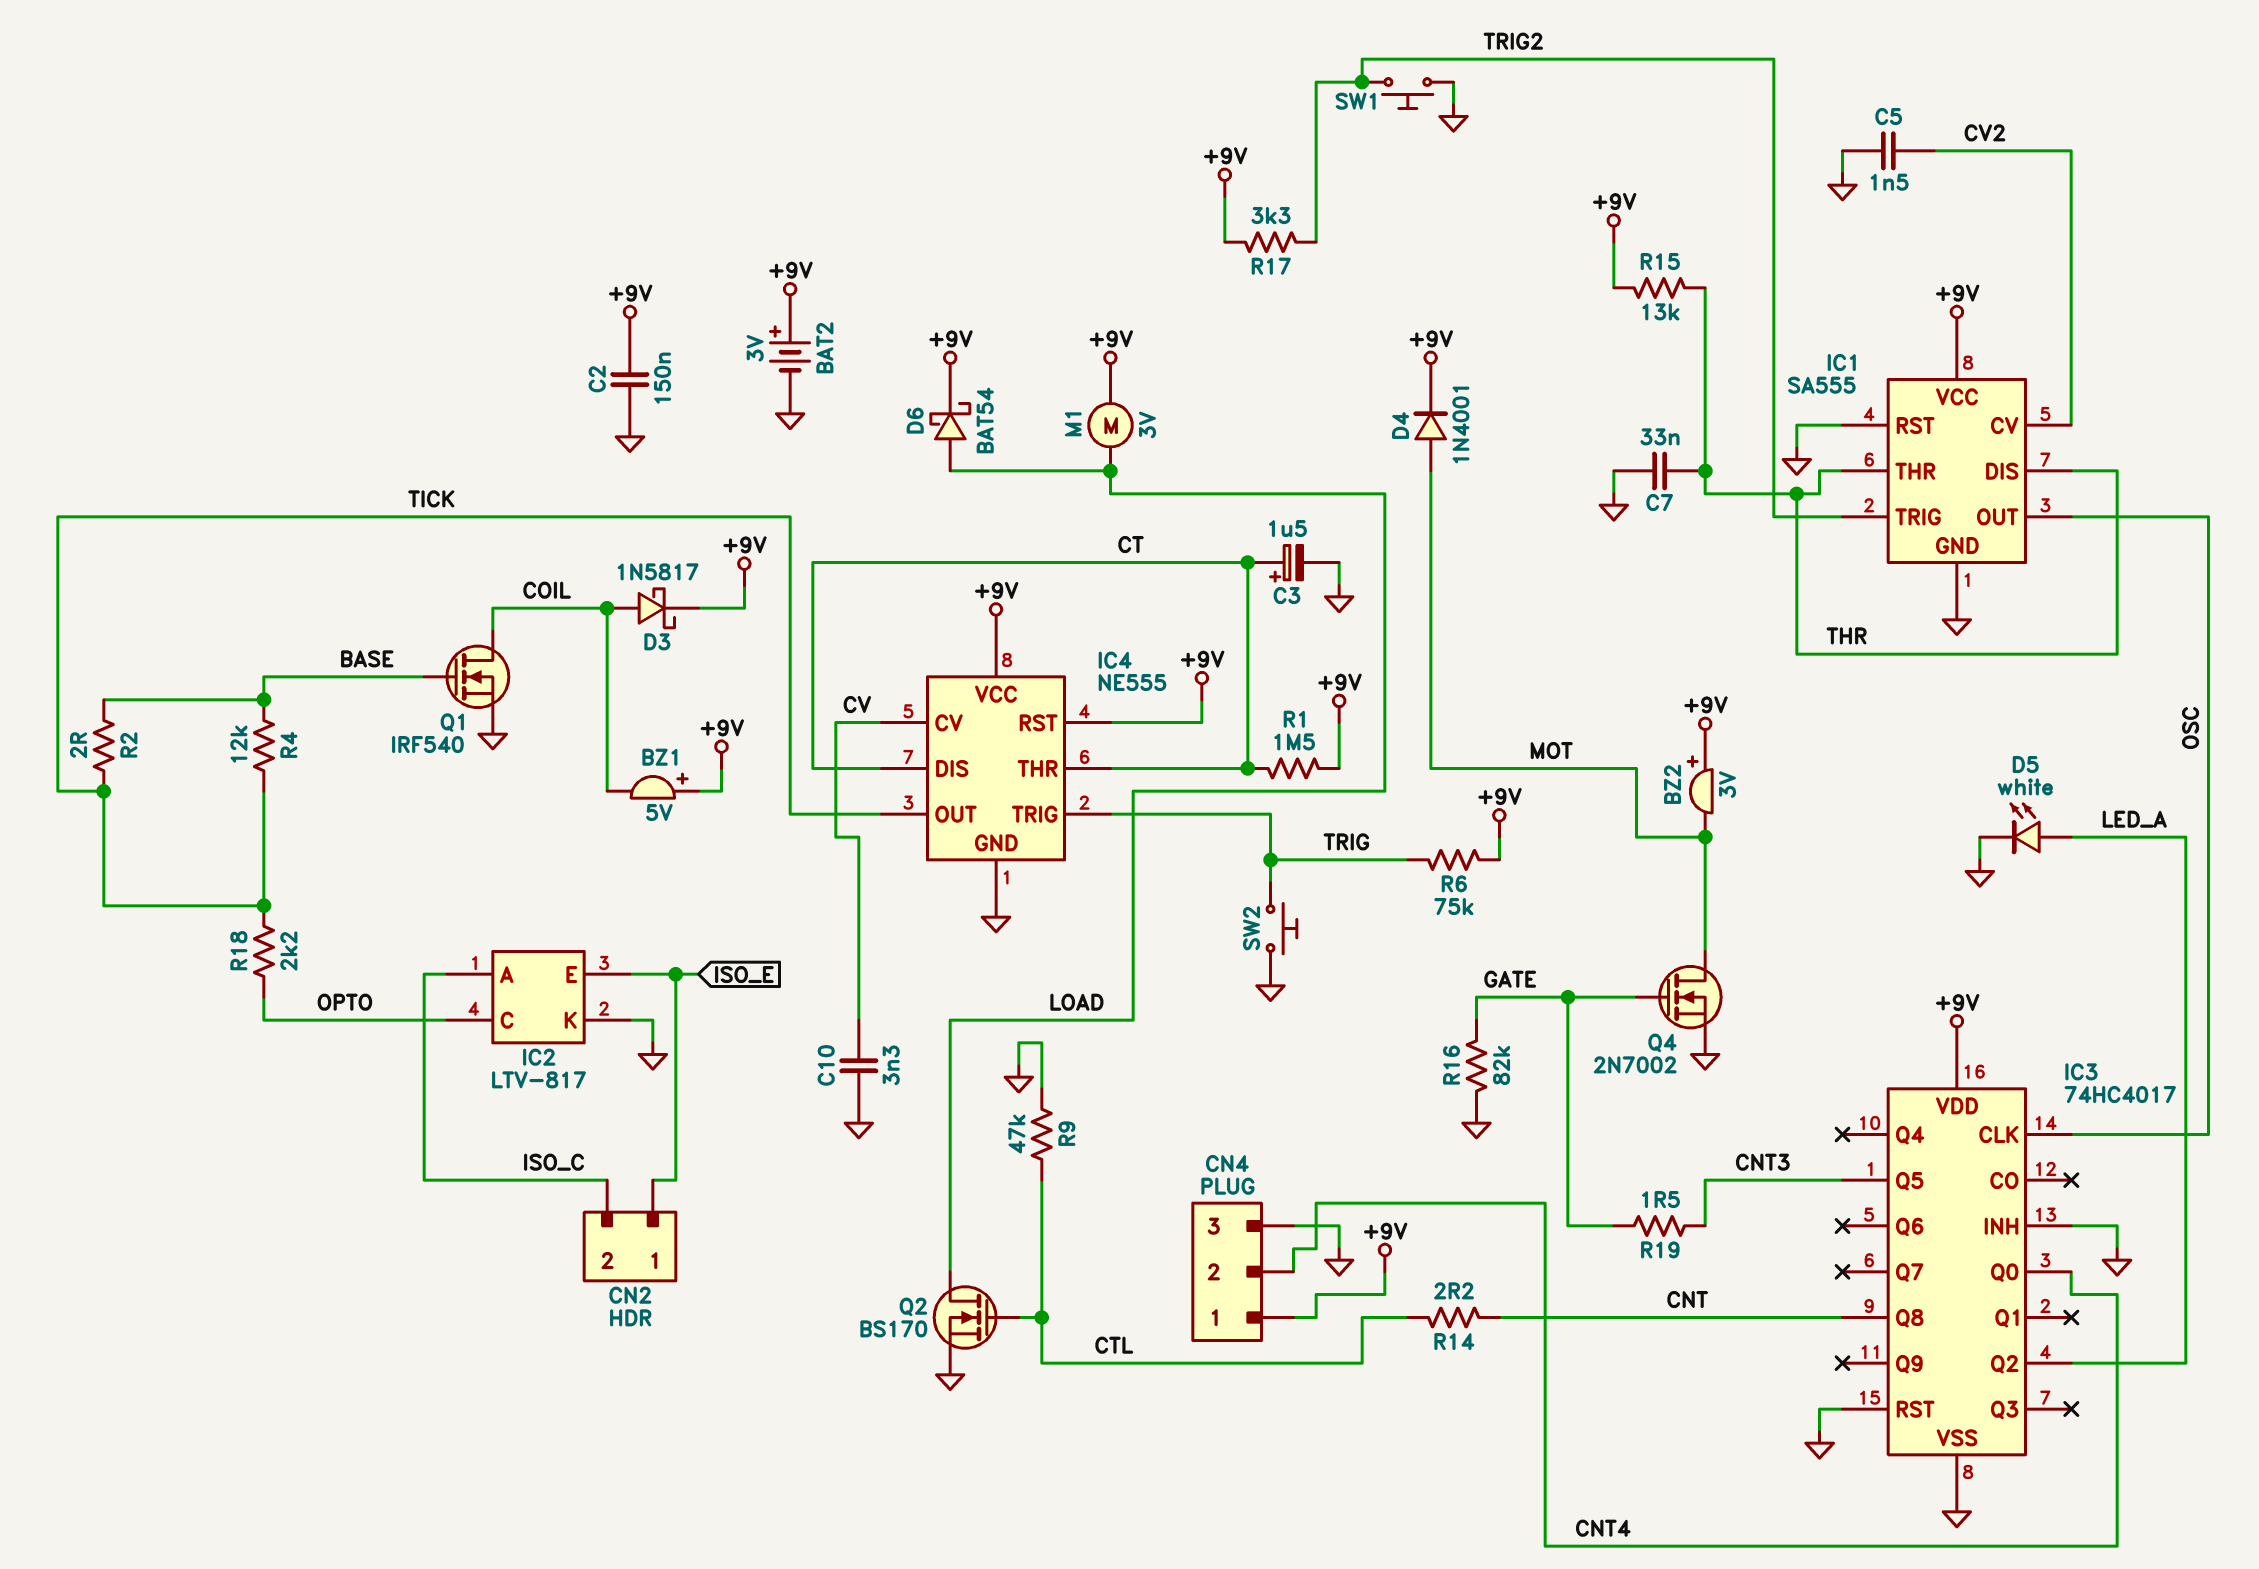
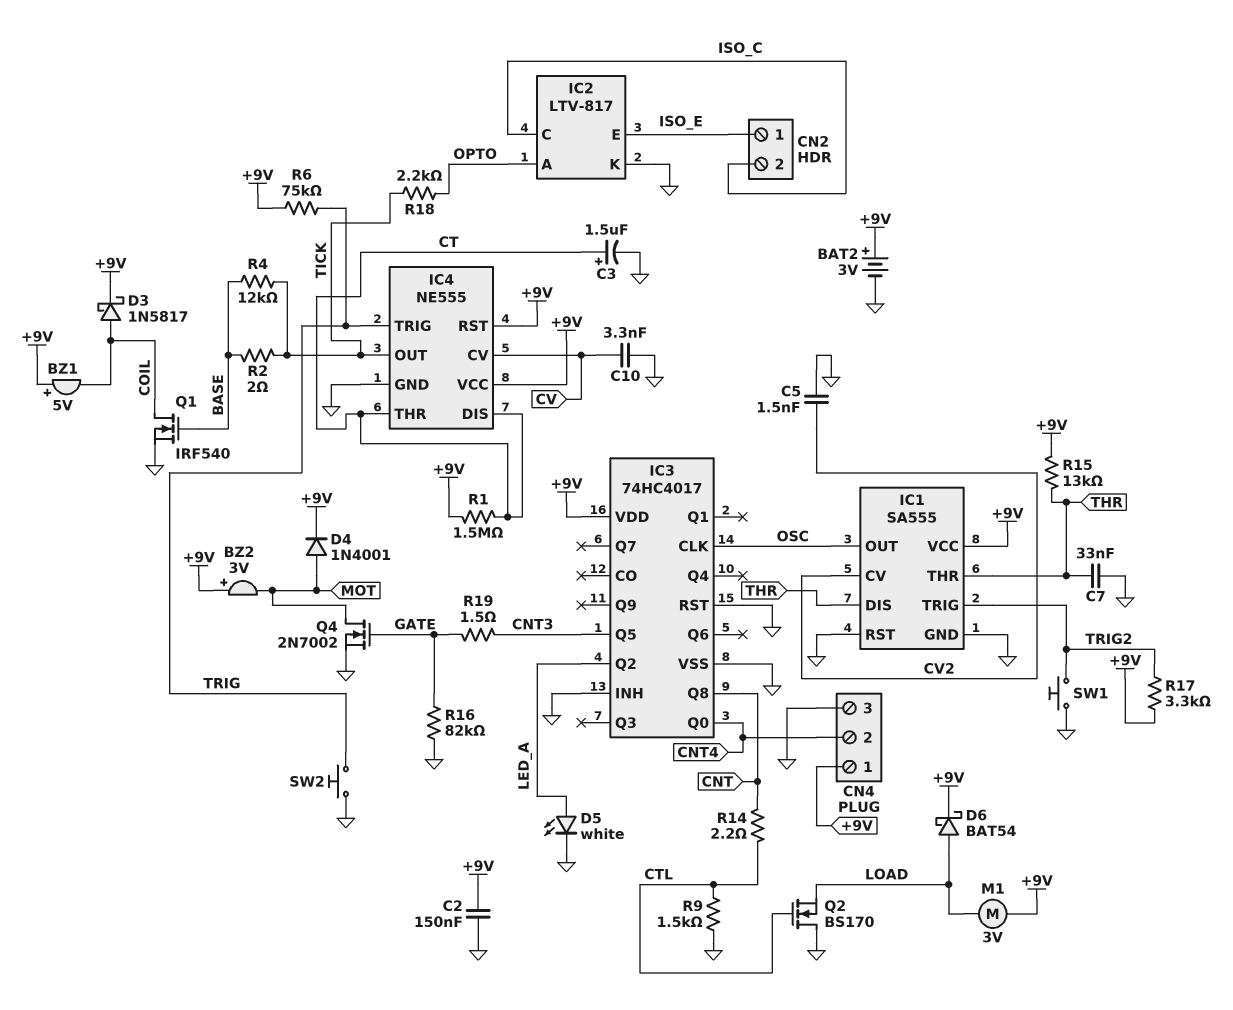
IC2 pin A: ISO_C -> OPTO
IC2 pin C: OPTO -> ISO_C
Q2: NMOS BS170 (G CTL, D LOAD, S GND) -> NMOS BS170 (G CTL, D GND, S LOAD)
R9: 47k (CTL, GND) -> 1.5k (CTL, GND)

